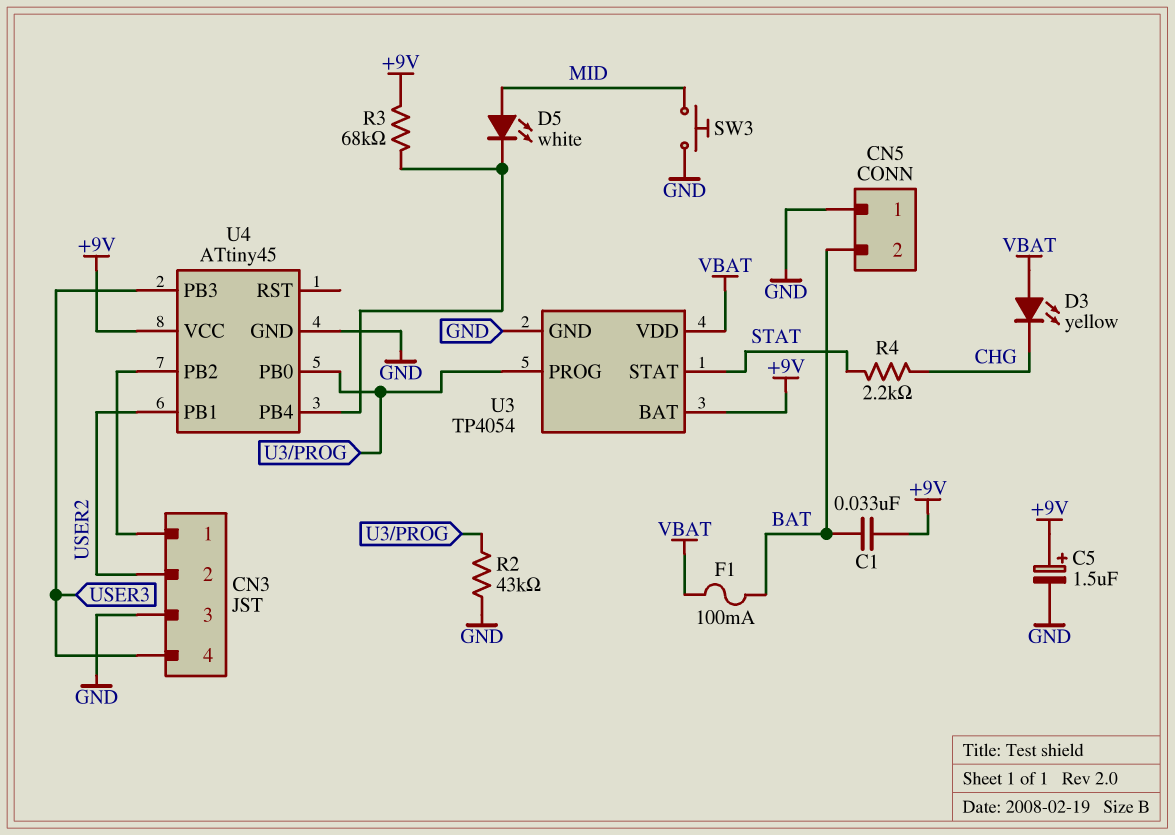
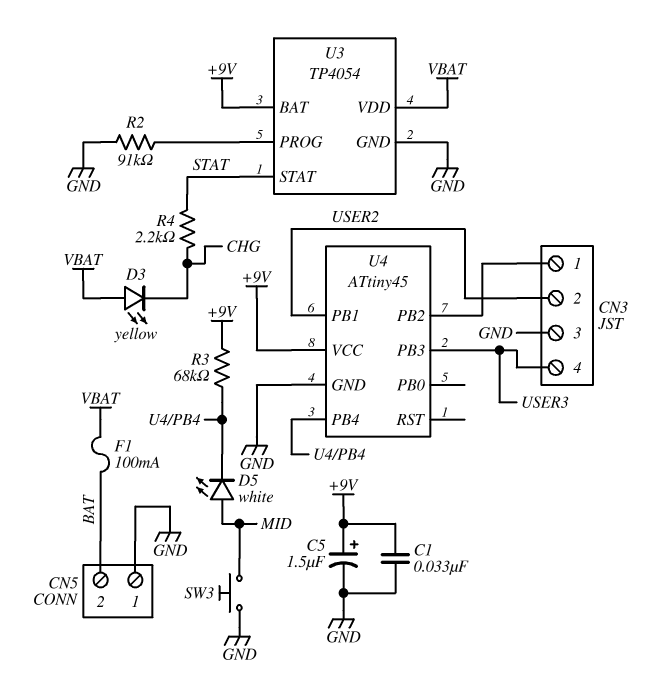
C1: 33nF (+9V, BAT) -> 33nF (+9V, GND)
R2: 43k (GND, U3/PROG) -> 91k (GND, U3/PROG)
U4 pin PB0: U3/PROG -> none

